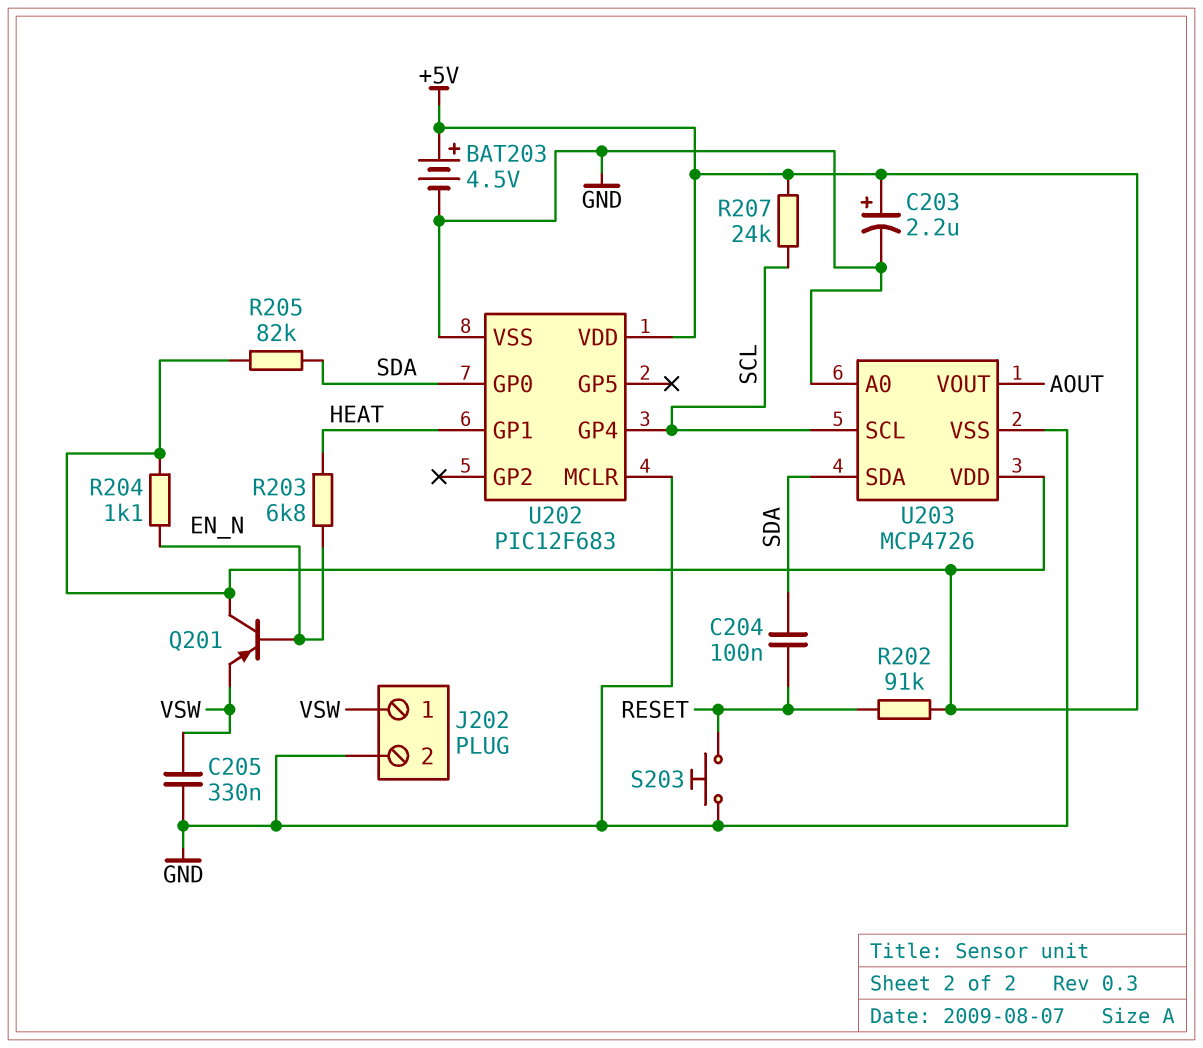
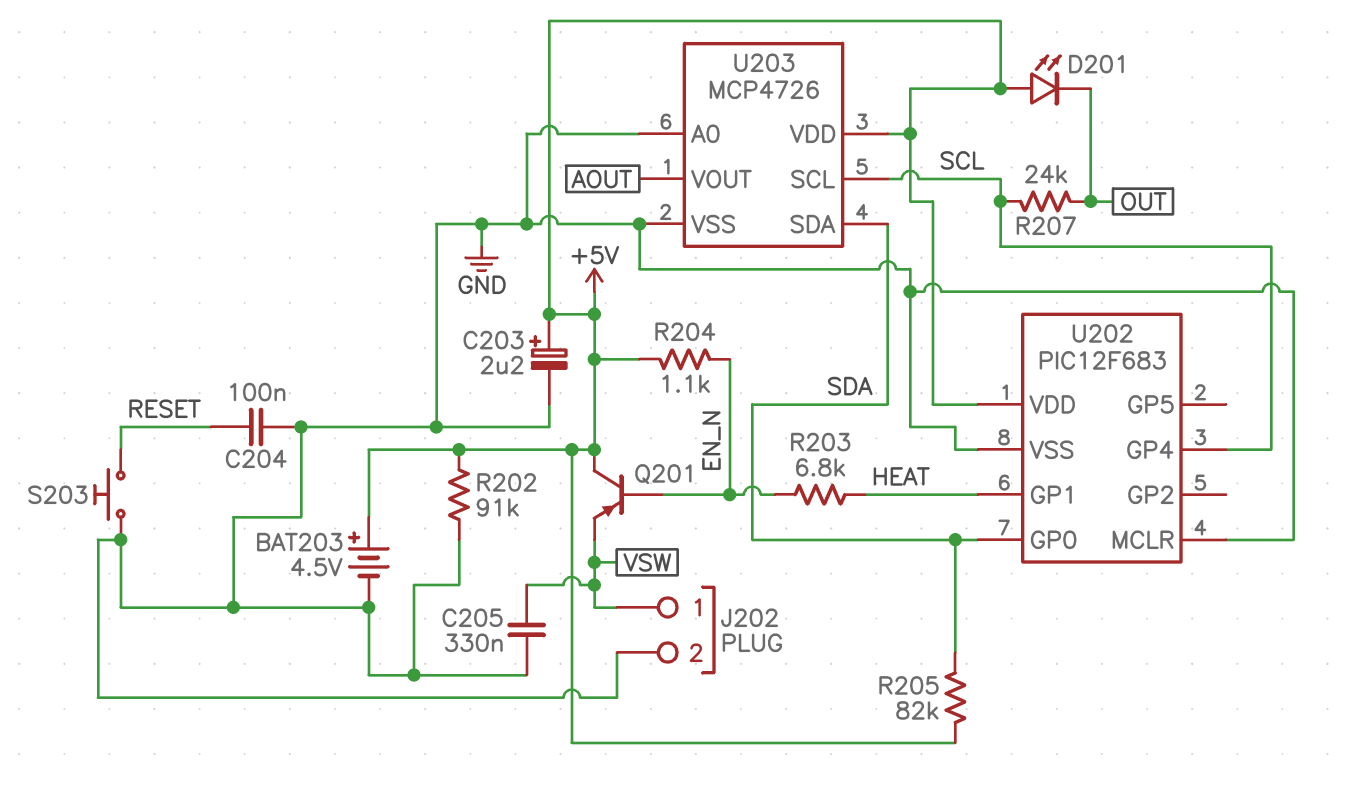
C204: 100nF (RESET, SDA) -> 100nF (GND, RESET)
D201: none -> LED (A +5V, K OUT)
R202: 91k (+5V, RESET) -> 91k (+5V, GND)
R207: 24k (+5V, SCL) -> 24k (OUT, SCL)

